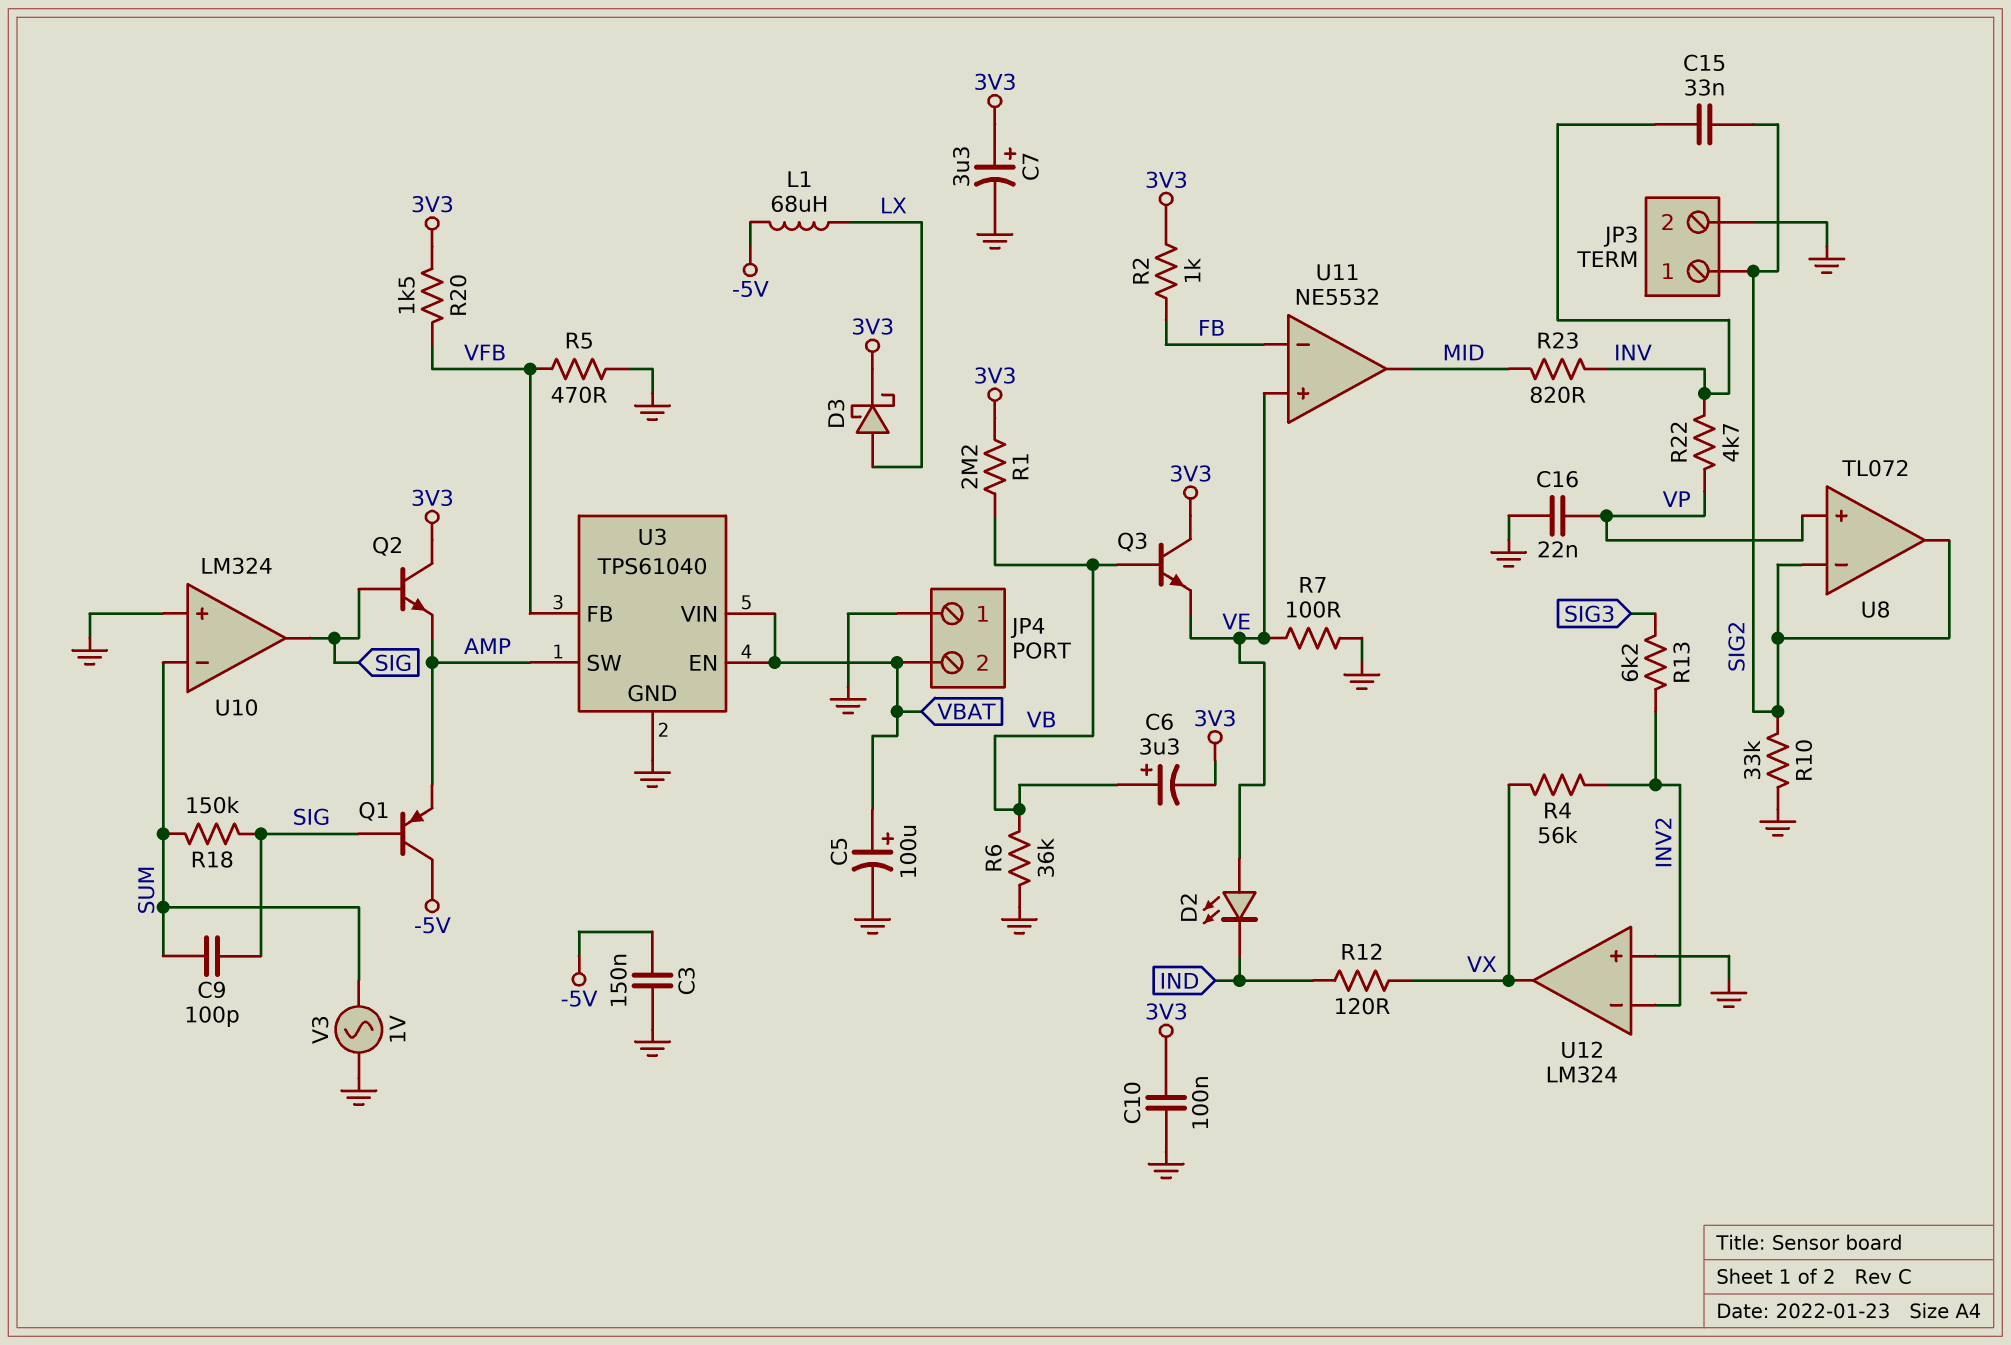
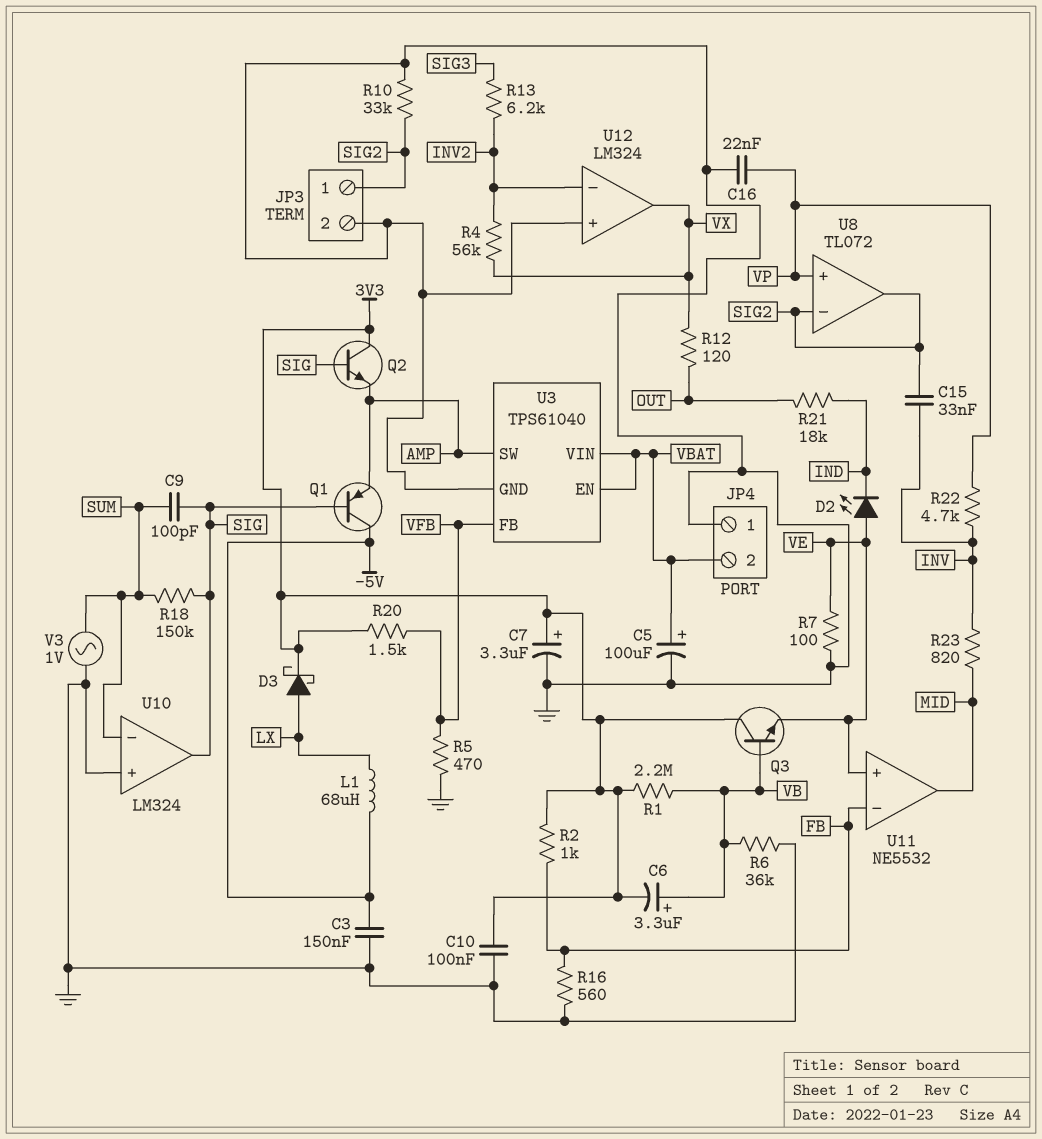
R12: 120 (IND, VX) -> 120 (OUT, VX)
R16: none -> 560 (FB, GND)
R21: none -> 18k (IND, OUT)

